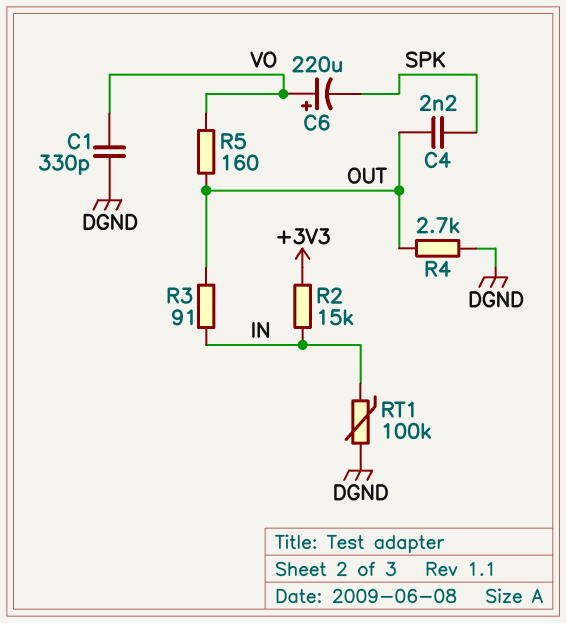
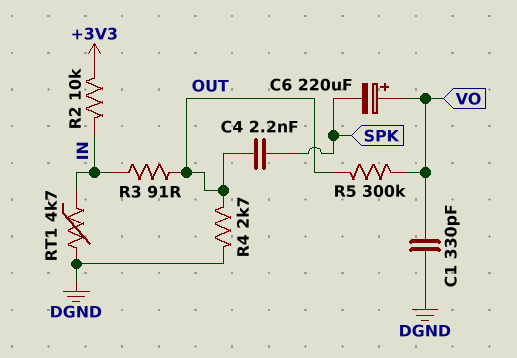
R2: 15k (+3V3, IN) -> 10k (+3V3, IN)
R5: 160 (OUT, VO) -> 300k (OUT, VO)
RT1: 100k (DGND, IN) -> 4.7k (DGND, IN)

